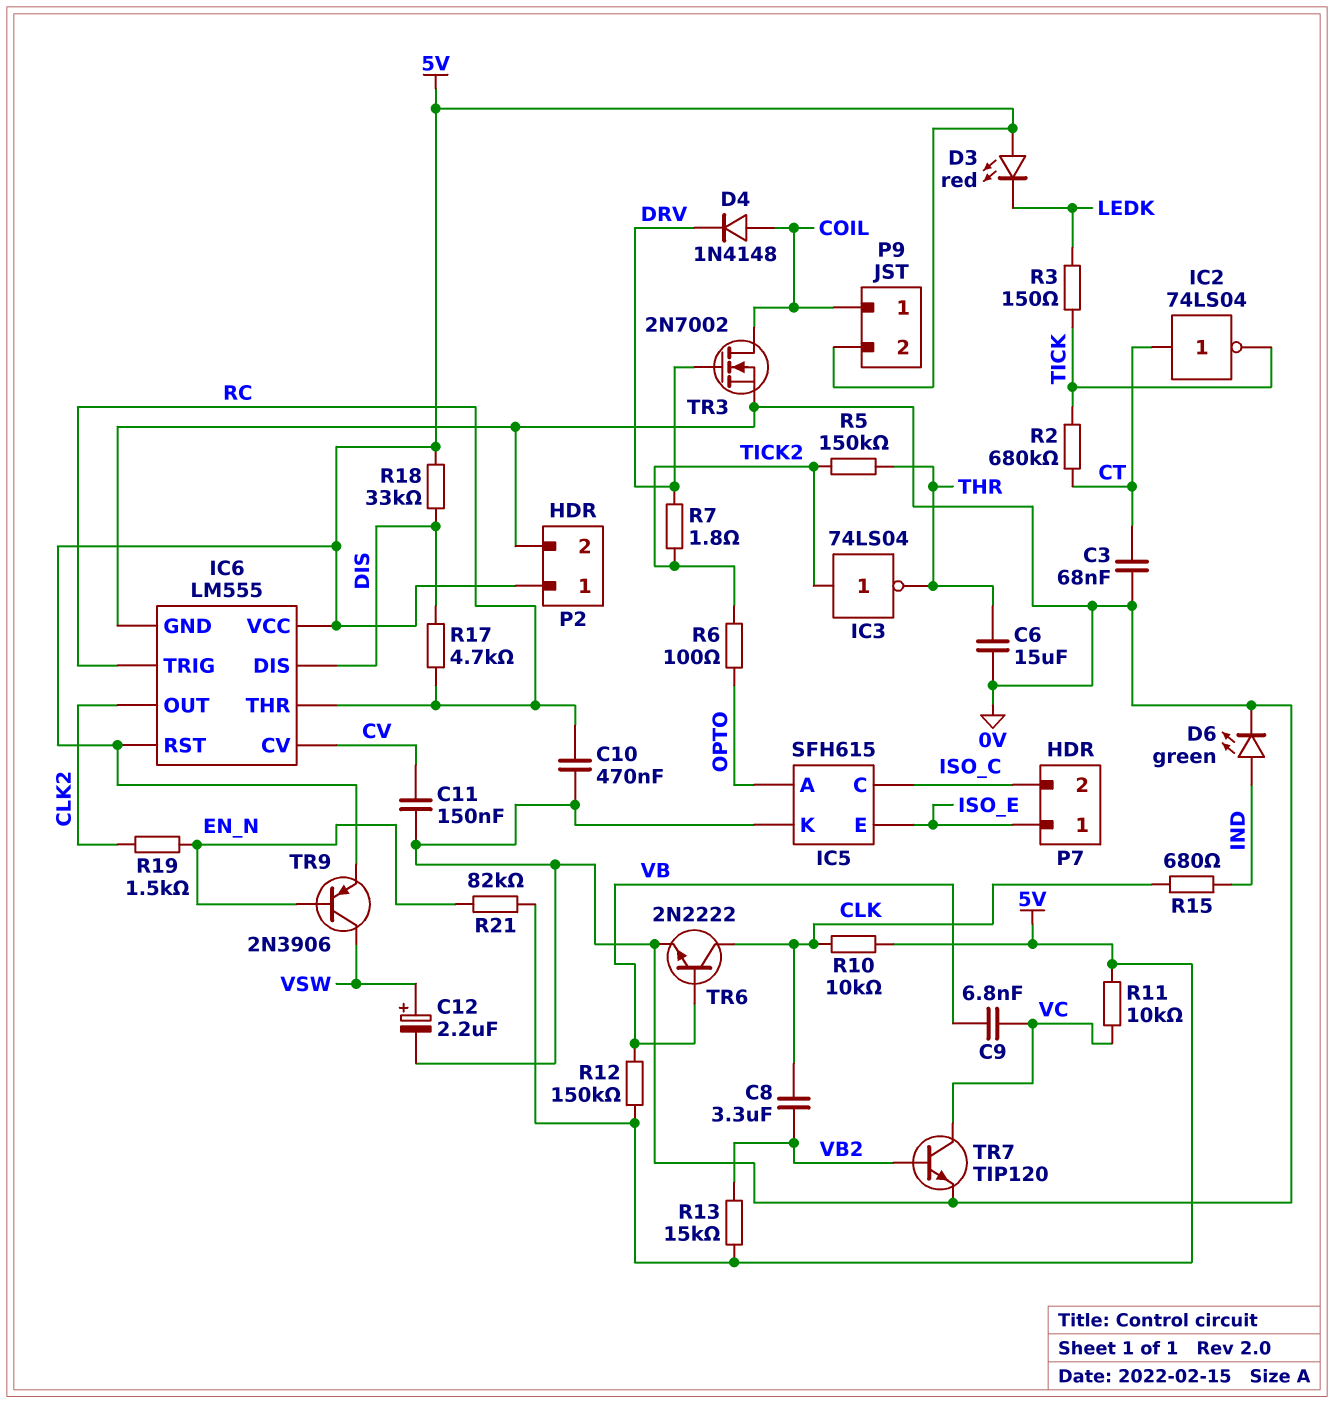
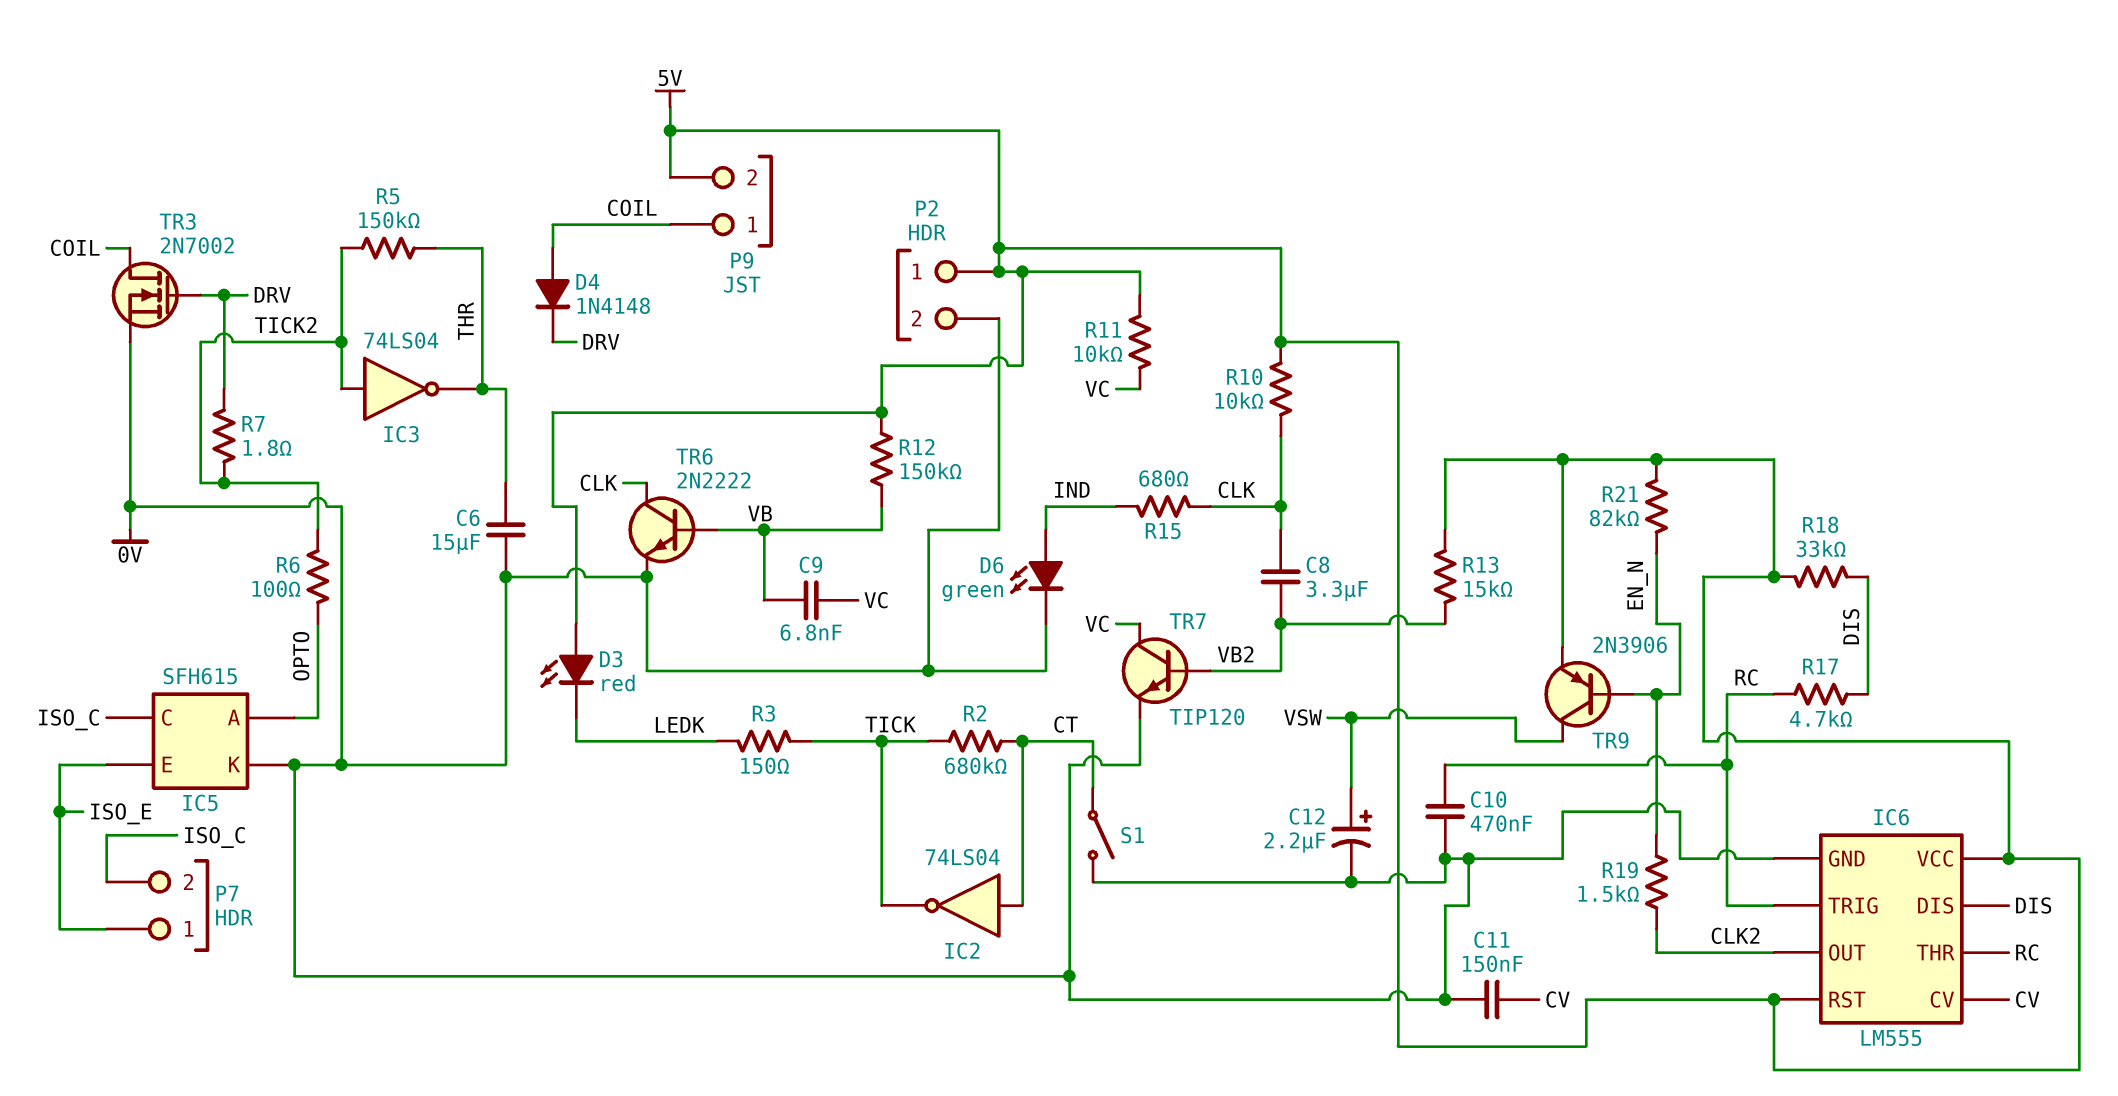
C3: 68nF (0V, CT) -> none
S1: none -> switch (0V, CT)

